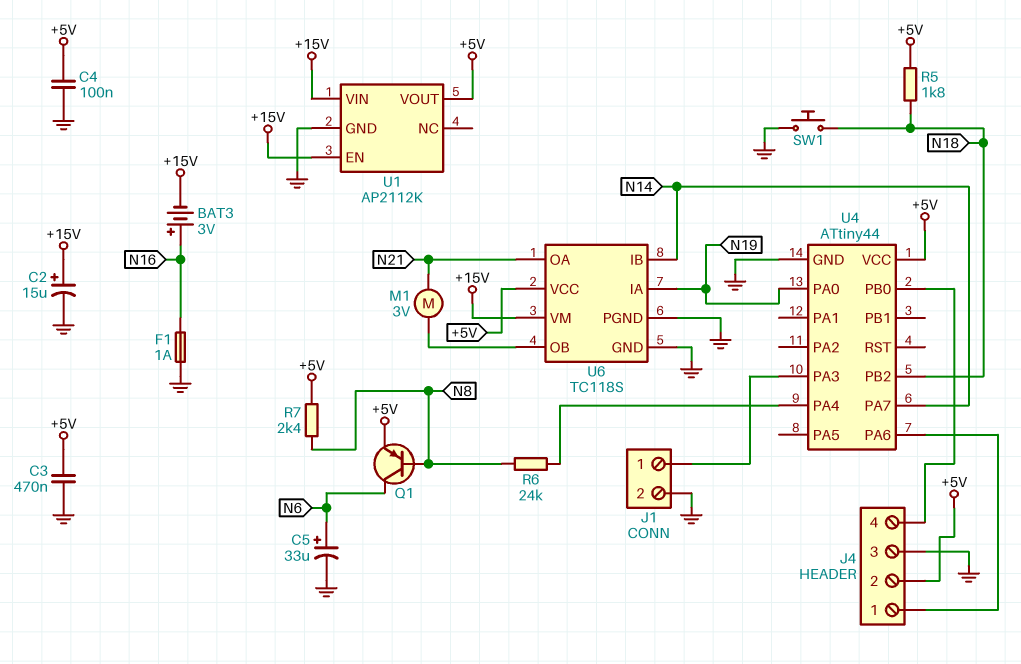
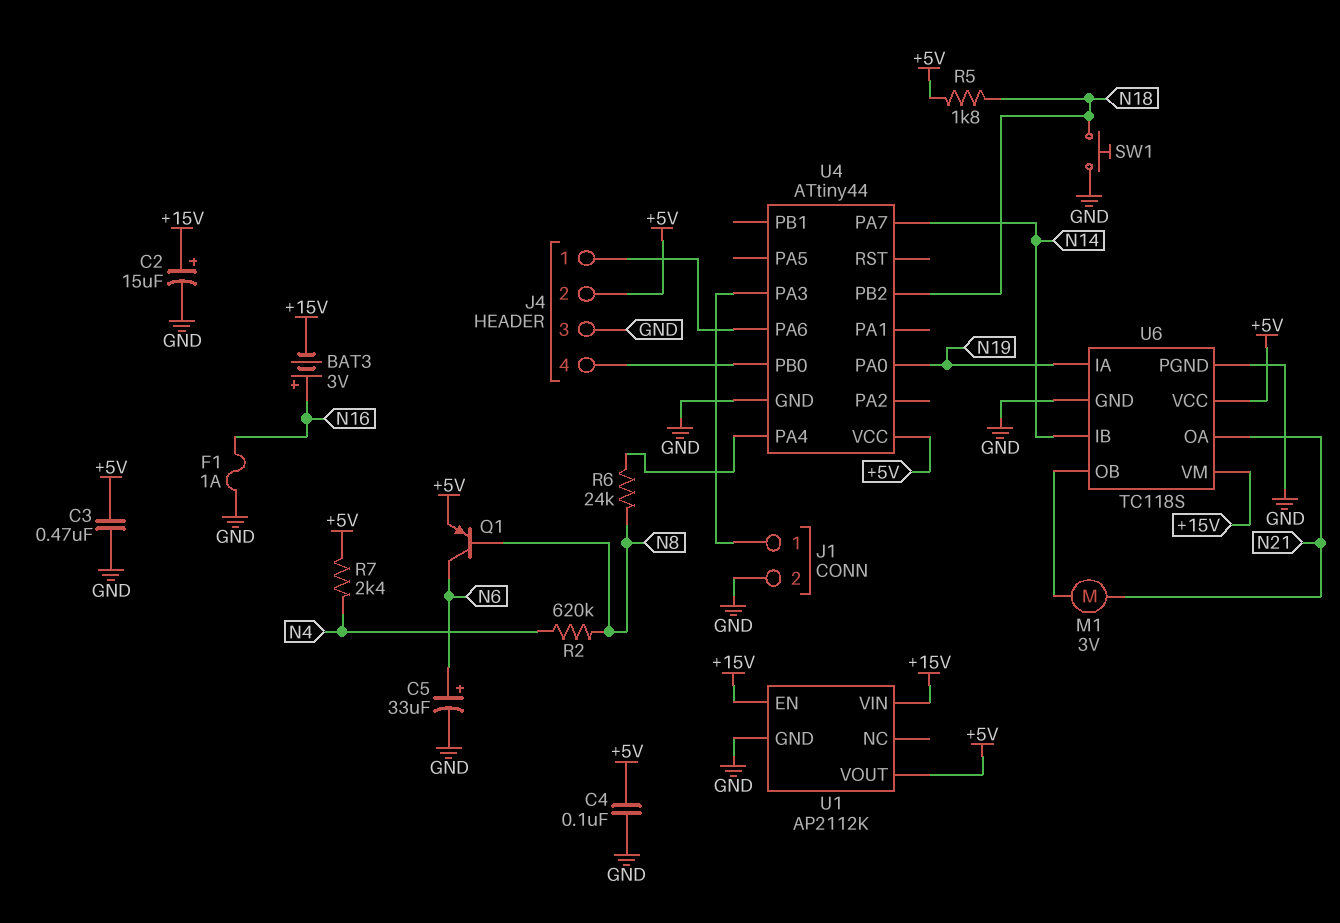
R2: none -> 620k (N4, N8)
R7: 2.4k (+5V, N8) -> 2.4k (+5V, N4)

